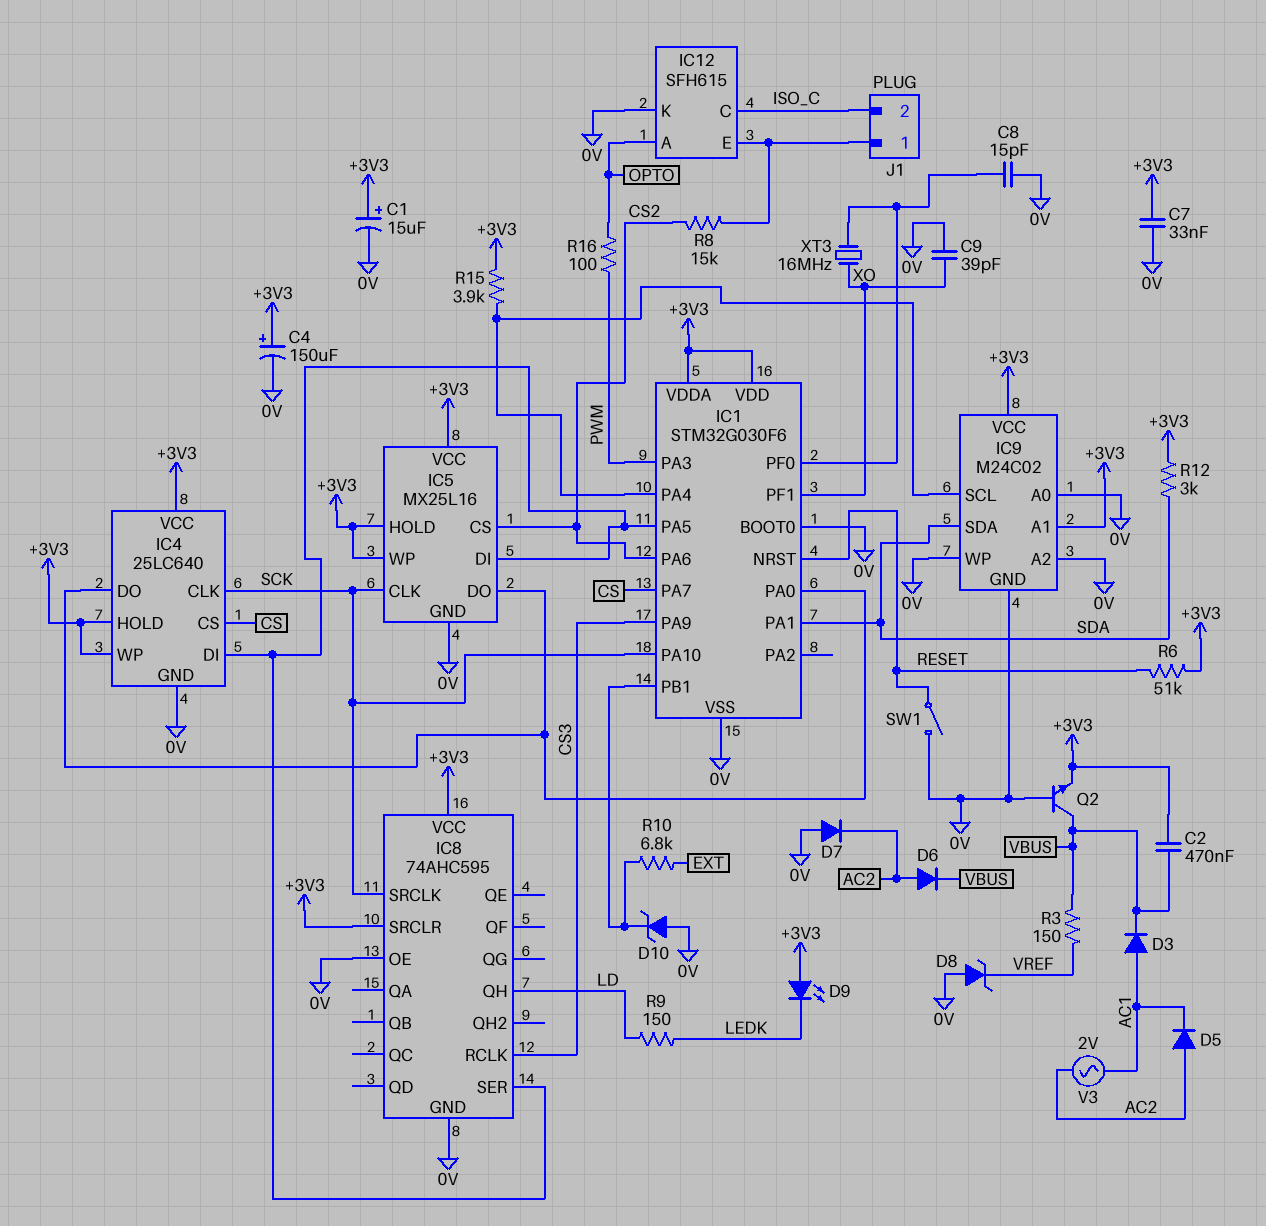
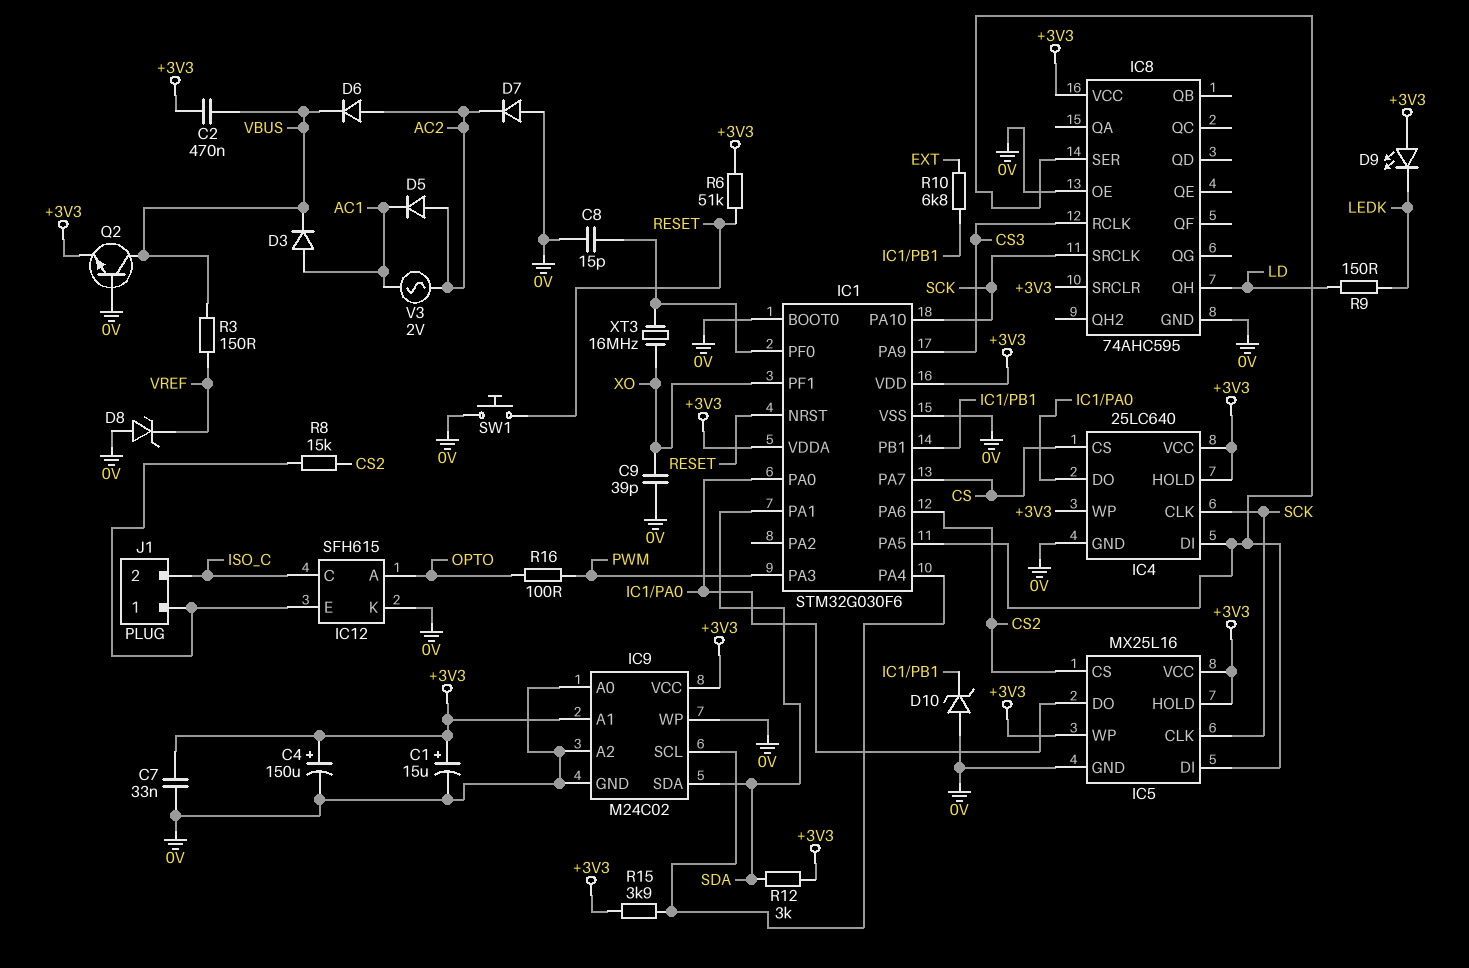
SW1: switch (0V, RESET) -> button (0V, RESET)

